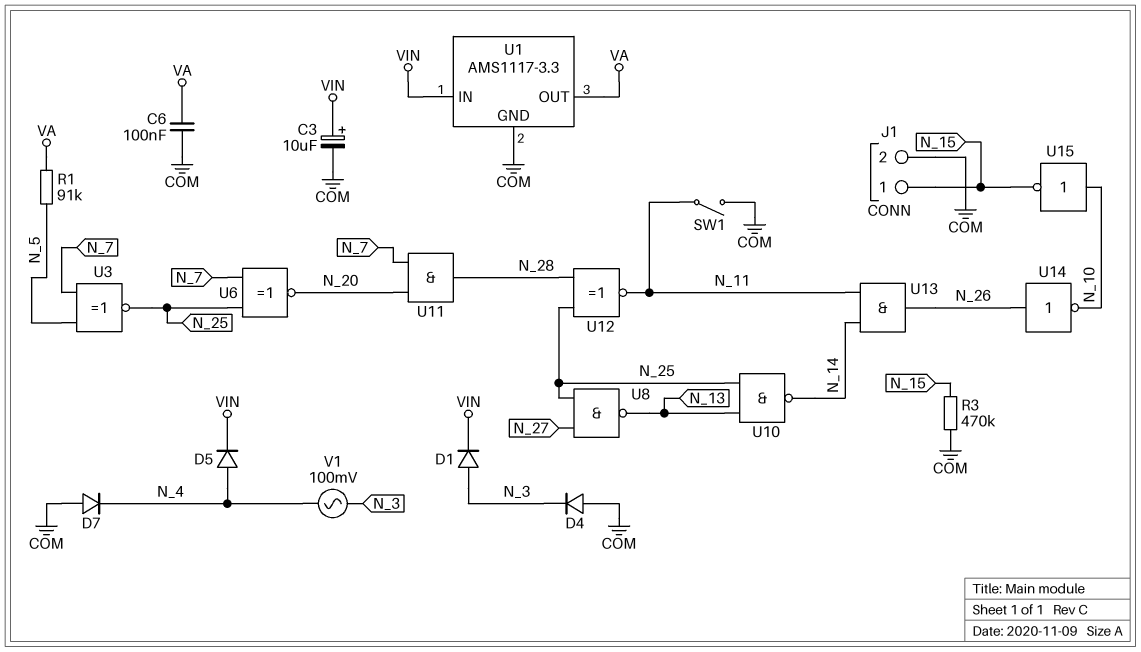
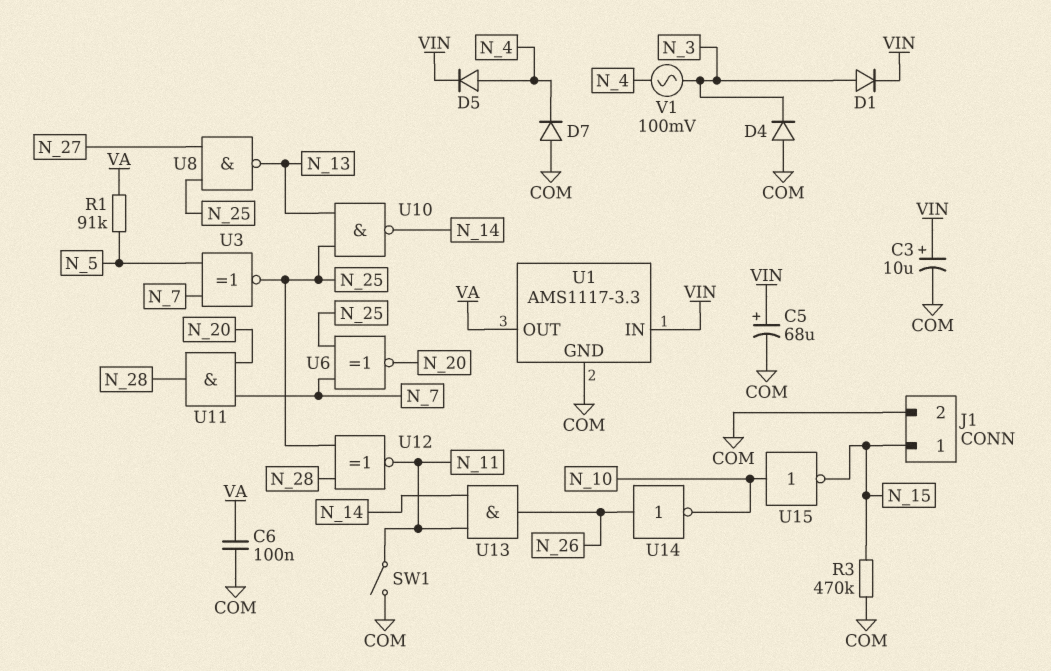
C5: none -> 68uF (plus VIN, minus COM)

